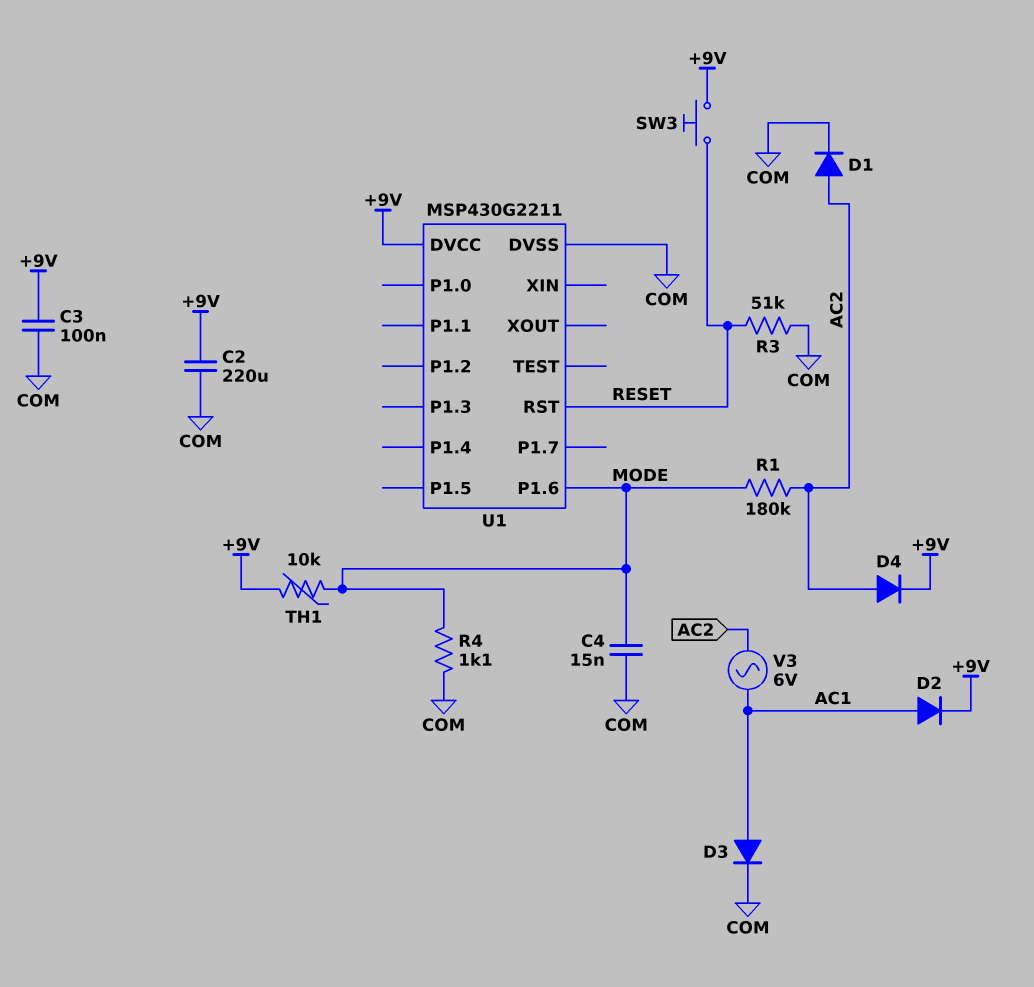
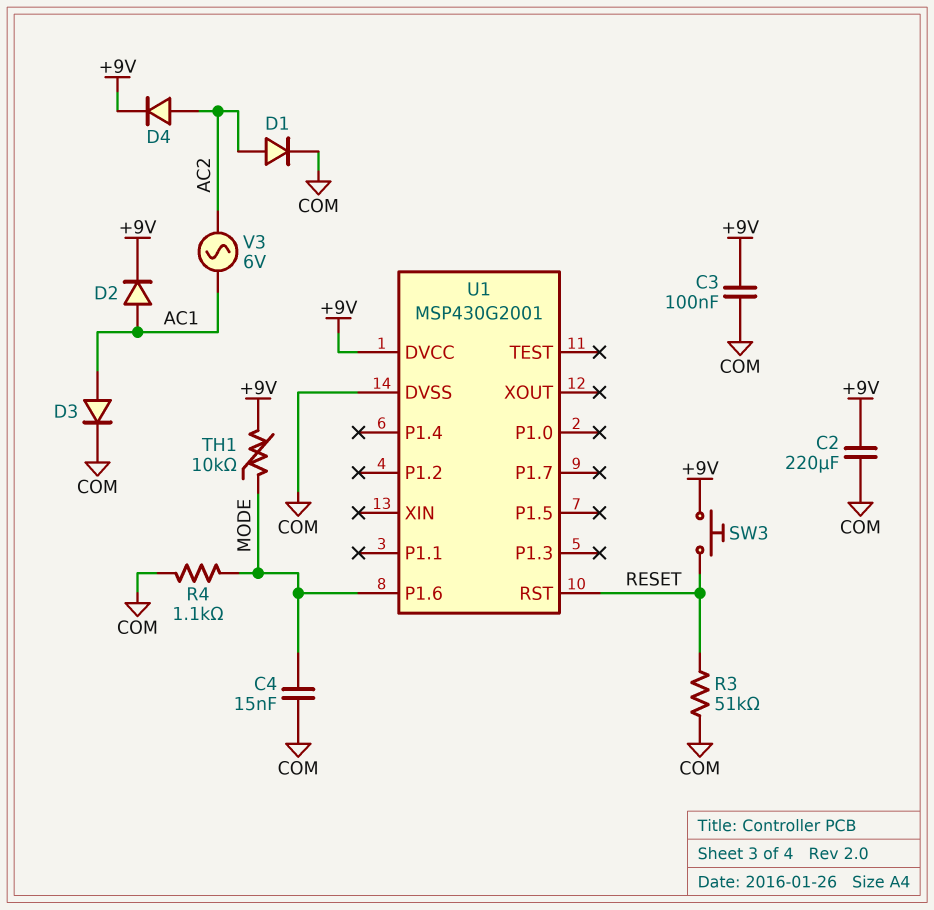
R1: 180k (AC2, MODE) -> none
U1: MSP430G2211 -> MSP430G2001

